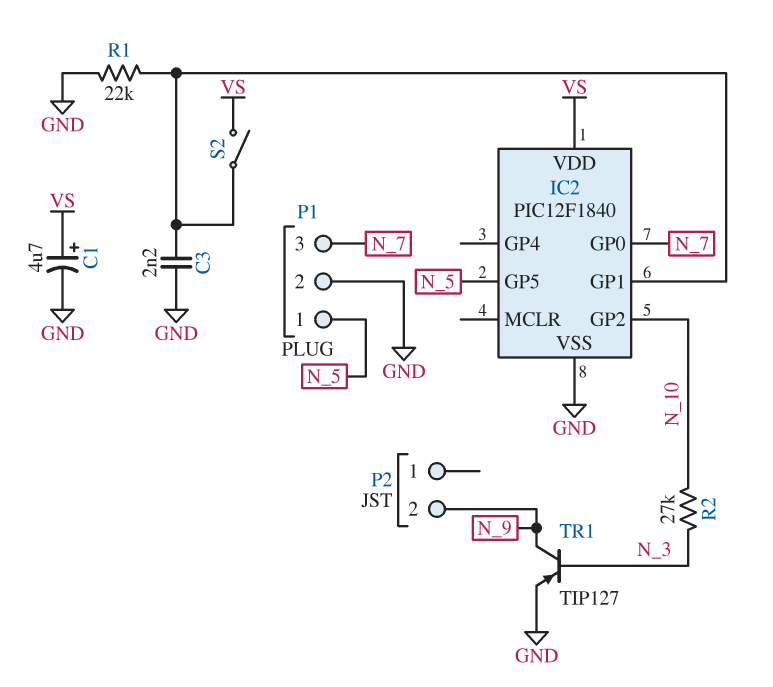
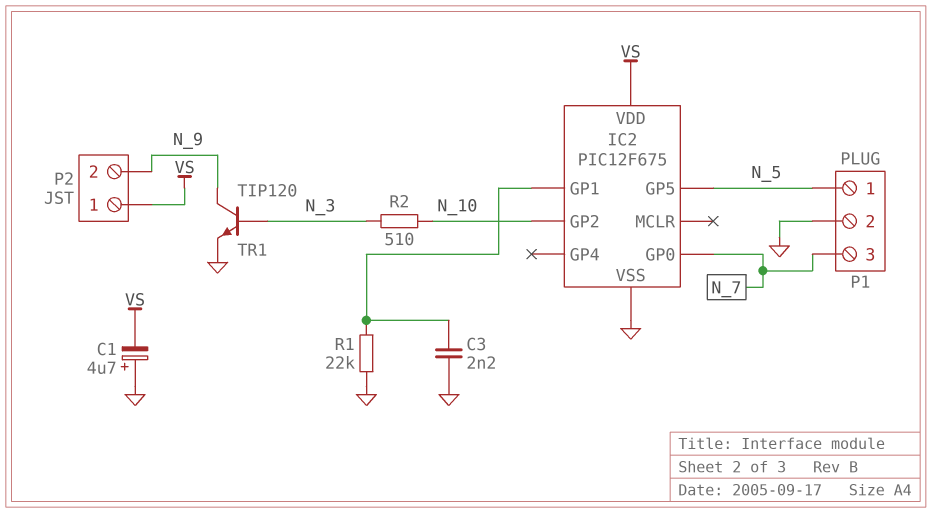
C1: 4.7uF (plus VS, minus GND) -> 4.7uF (plus GND, minus VS)
IC2: PIC12F1840 -> PIC12F675
P2 pin 1: none -> VS
R2: 27k (N_3, N_10) -> 510 (N_3, N_10)
S2: switch (IC2/GP1, VS) -> none
TR1: PNP TIP127 (B N_3, C N_9, E GND) -> NPN TIP120 (B N_3, C N_9, E GND)

